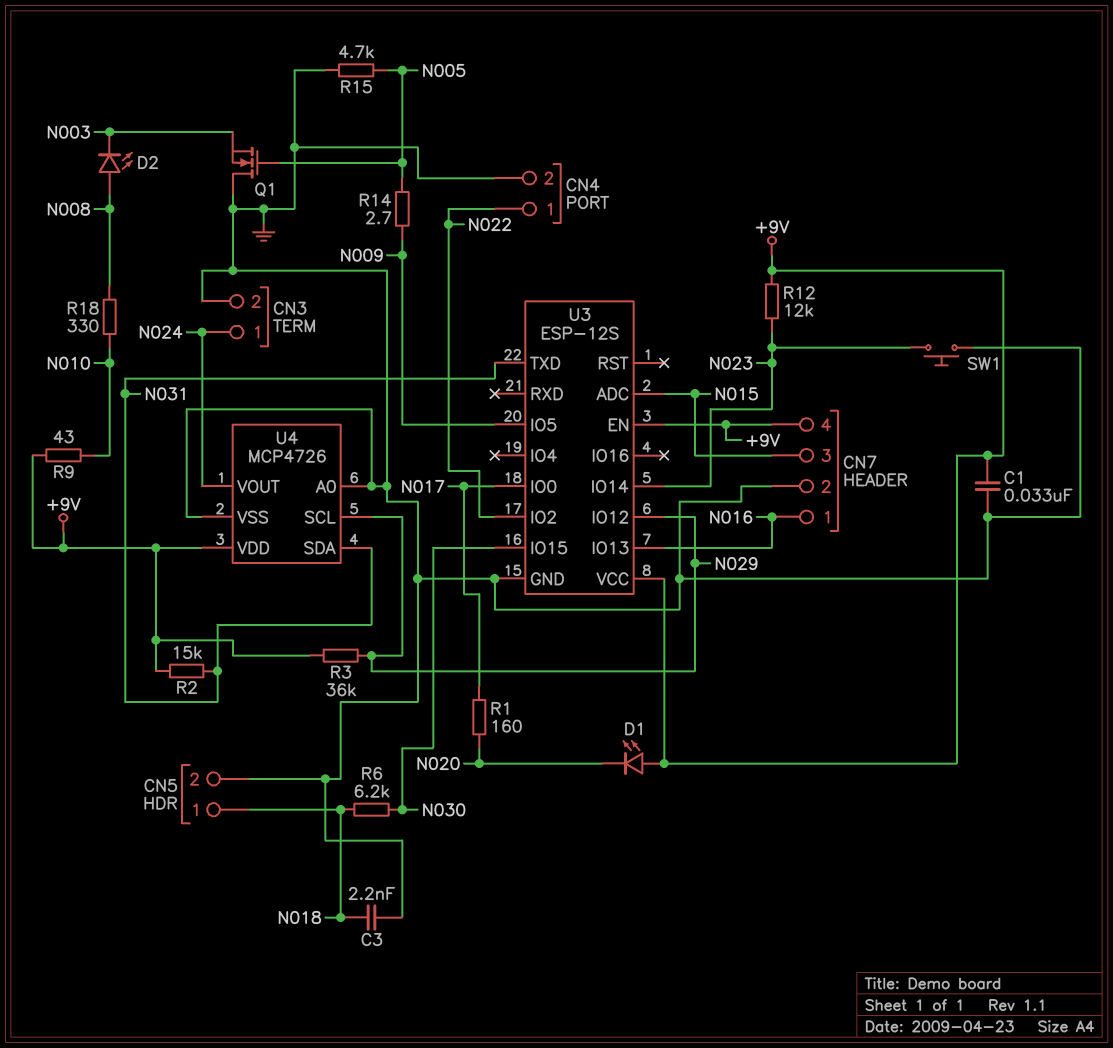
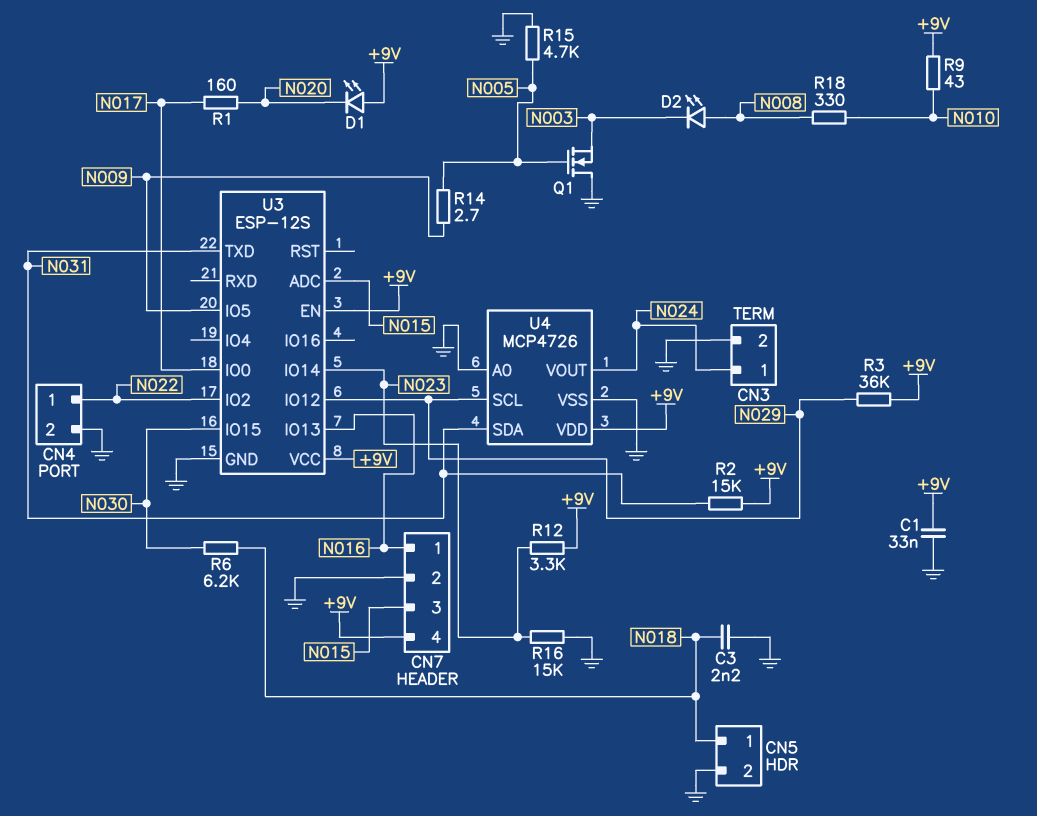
R12: 12k (+9V, N023) -> 3.3k (+9V, N023)
R16: none -> 15k (GND, N023)
SW1: button (GND, N023) -> none

